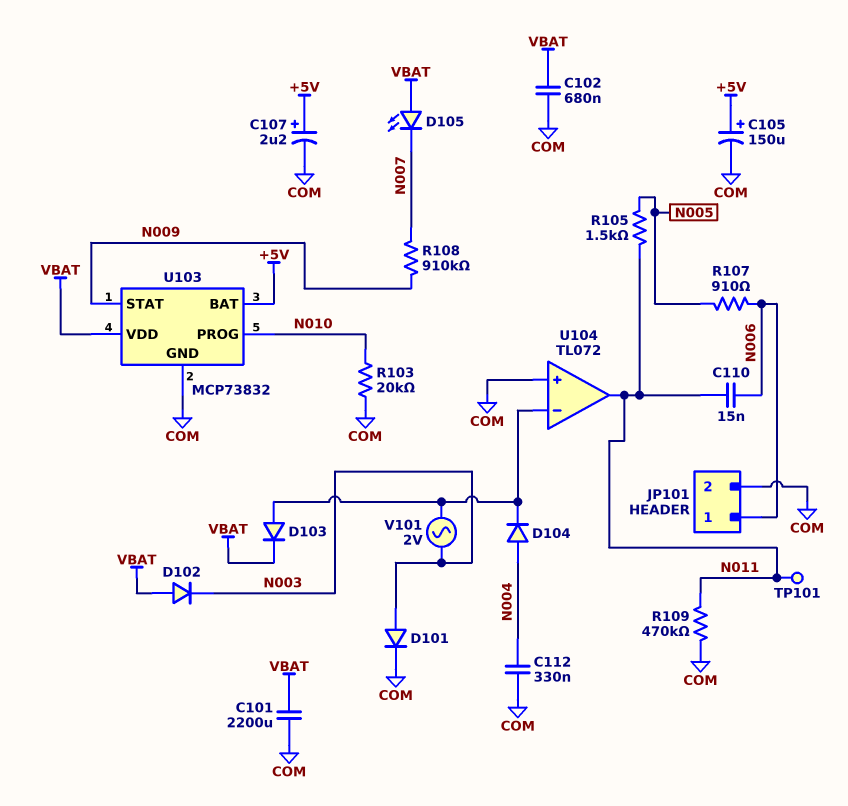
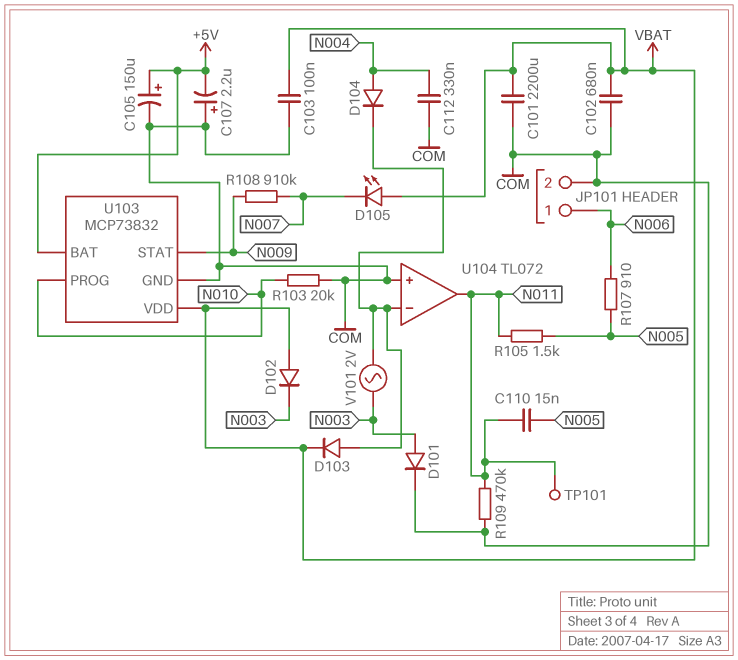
C103: none -> 100nF (COM, VBAT)
C107: 2.2uF (plus +5V, minus COM) -> 2.2uF (plus COM, minus +5V)
C110: 15nF (N006, N011) -> 15nF (N005, N011)

